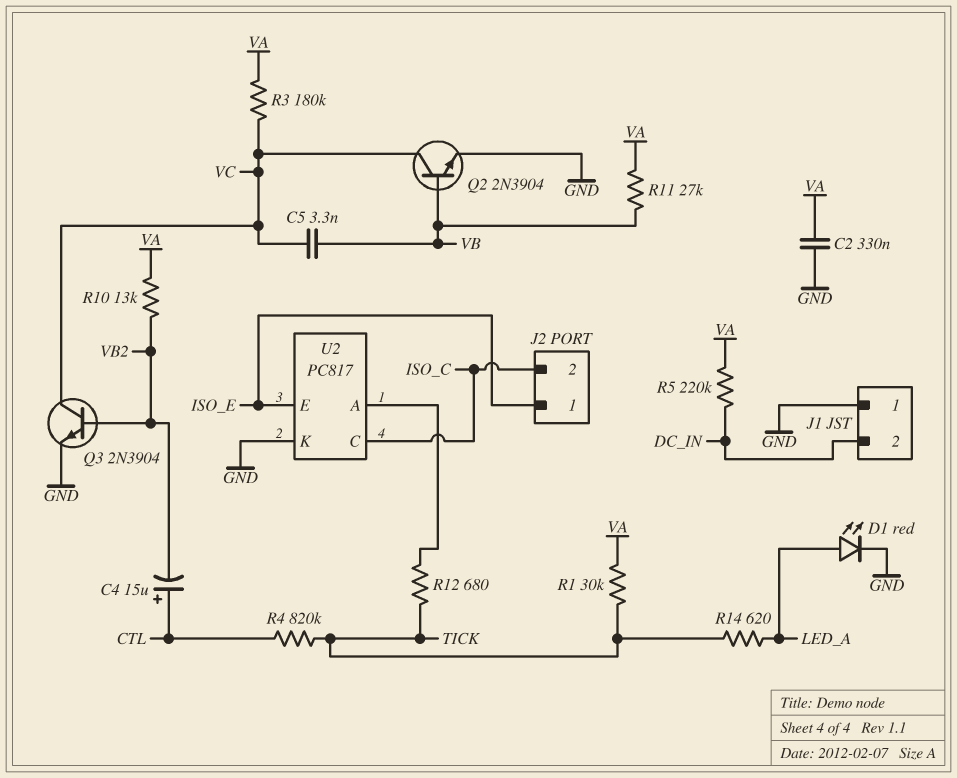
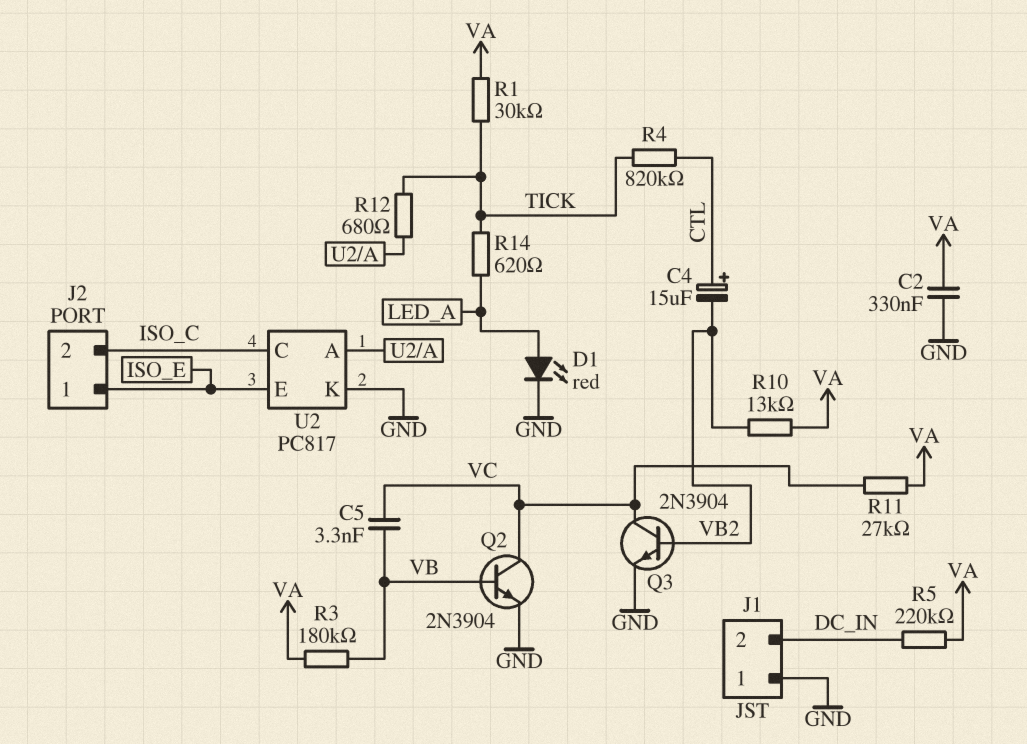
R3: 180k (VA, VC) -> 180k (VA, VB)
R11: 27k (VA, VB) -> 27k (VA, VC)

